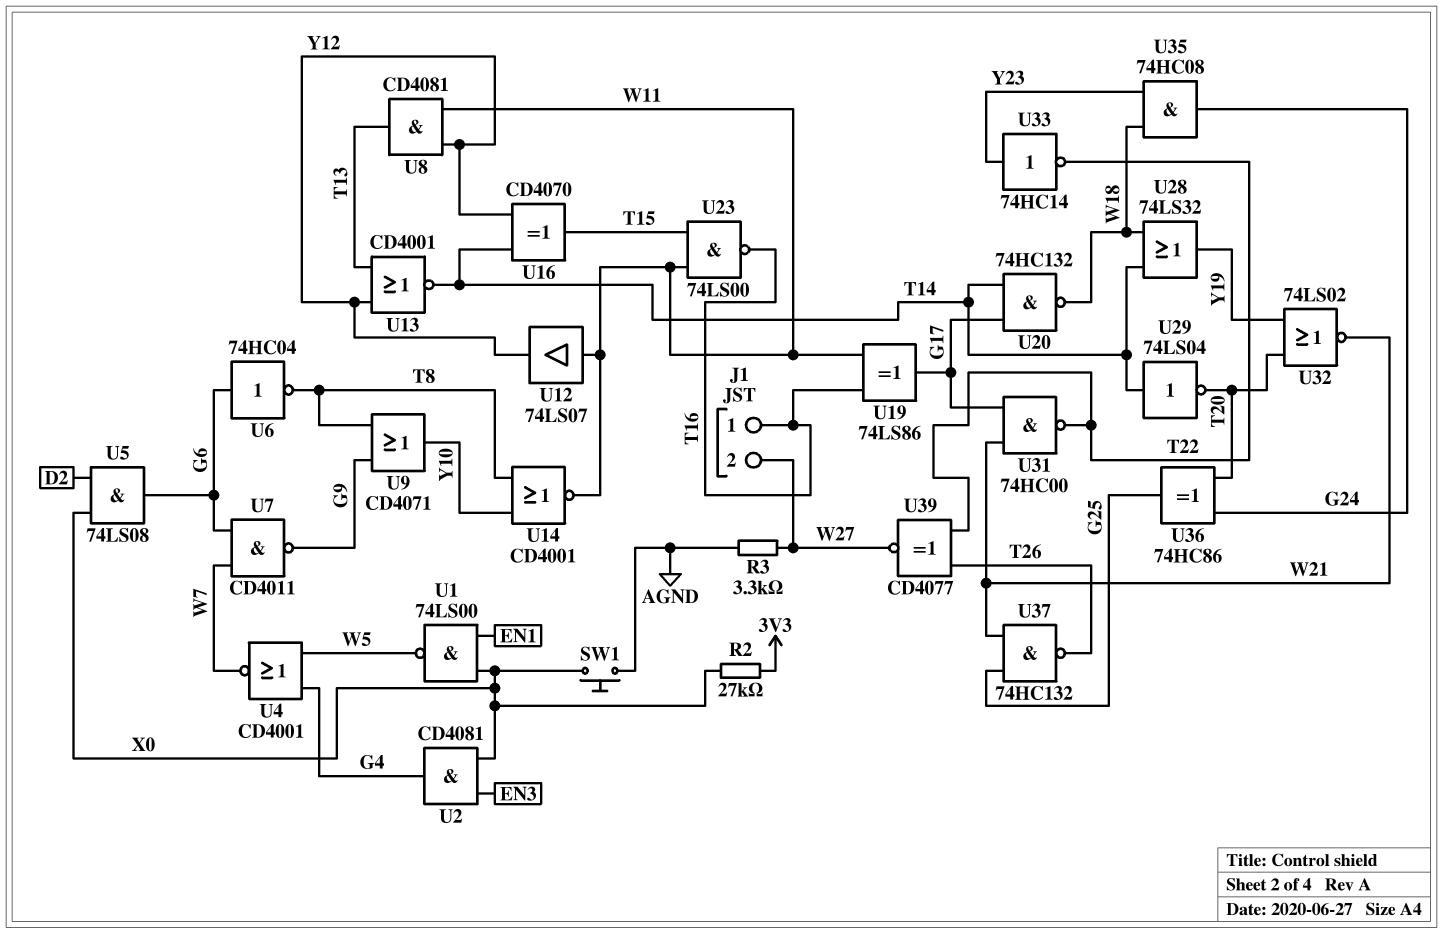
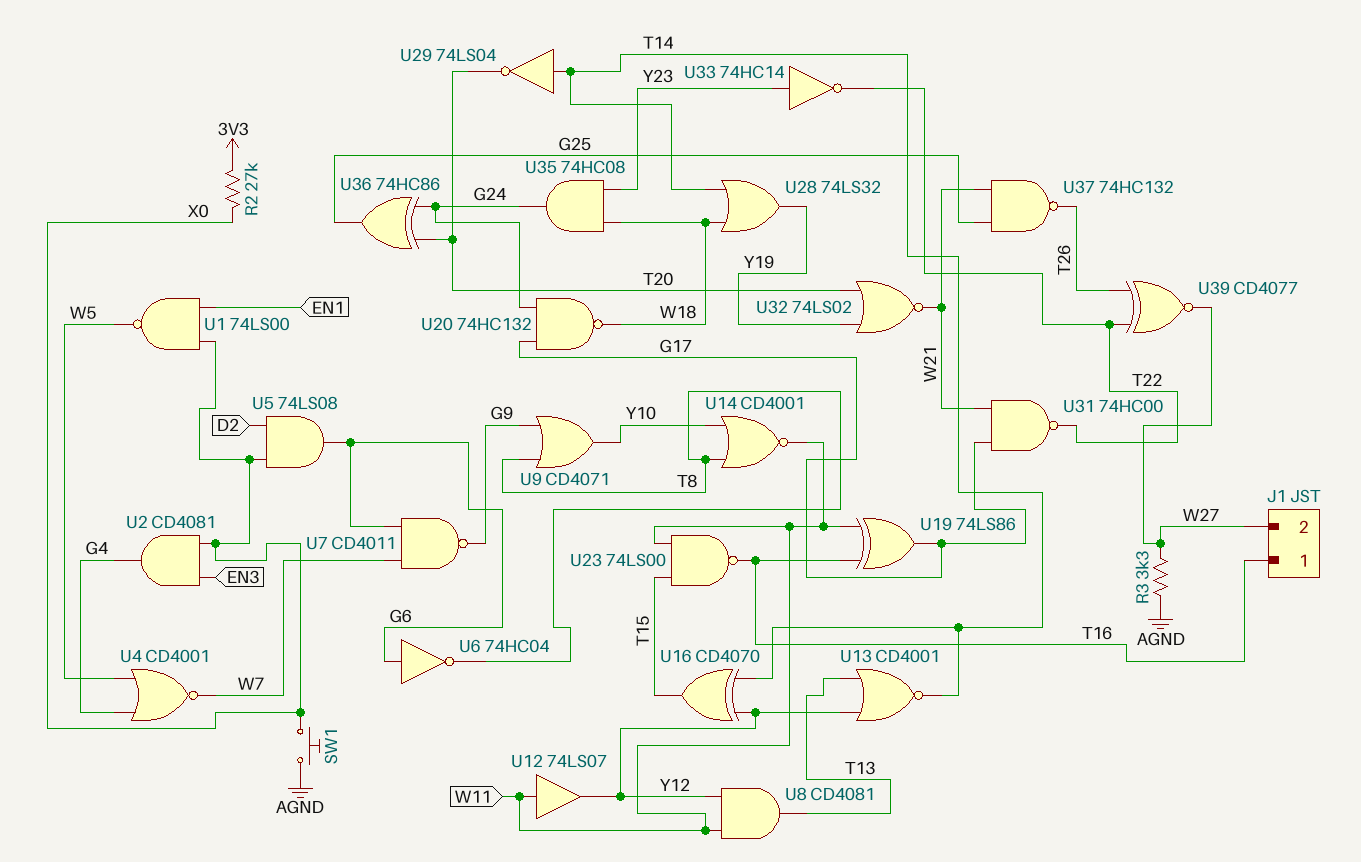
U20: NAND 74HC132 (in G17, in T14, out W18) -> NAND 74HC132 (in G17, in G24, out W18)

